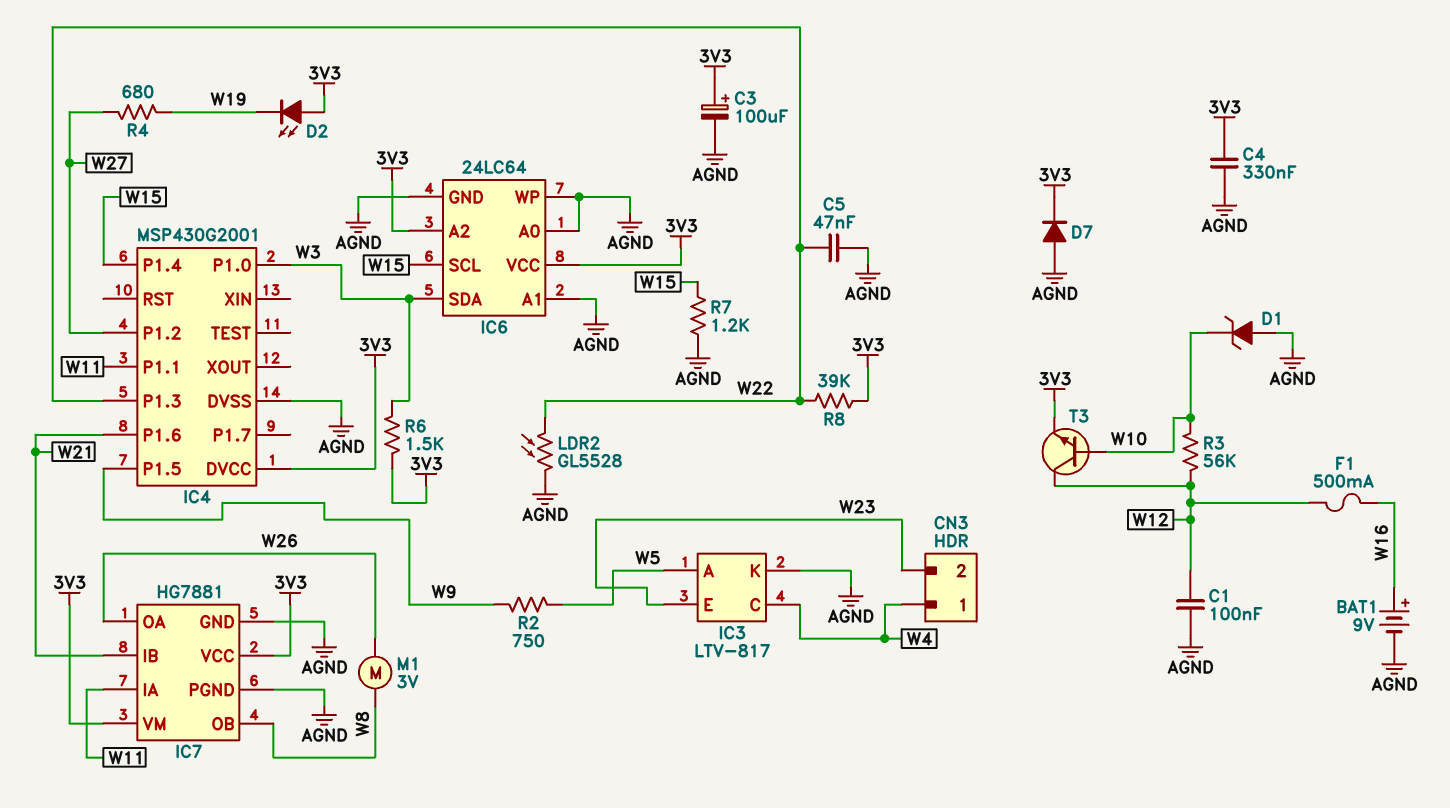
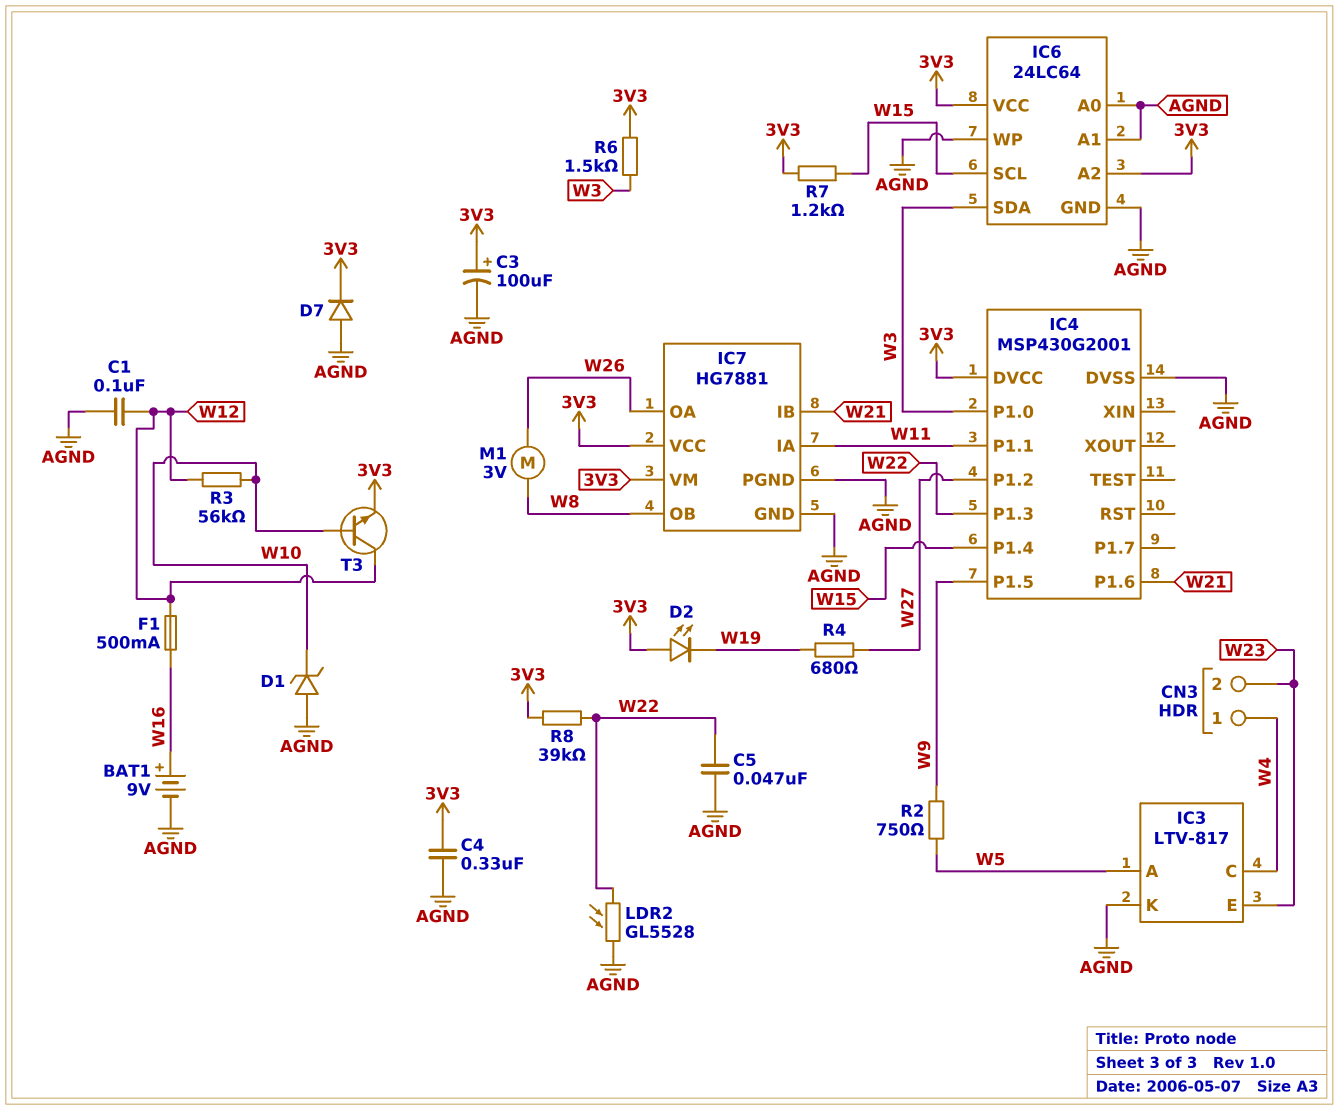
R7: 1.2k (AGND, W15) -> 1.2k (3V3, W15)

